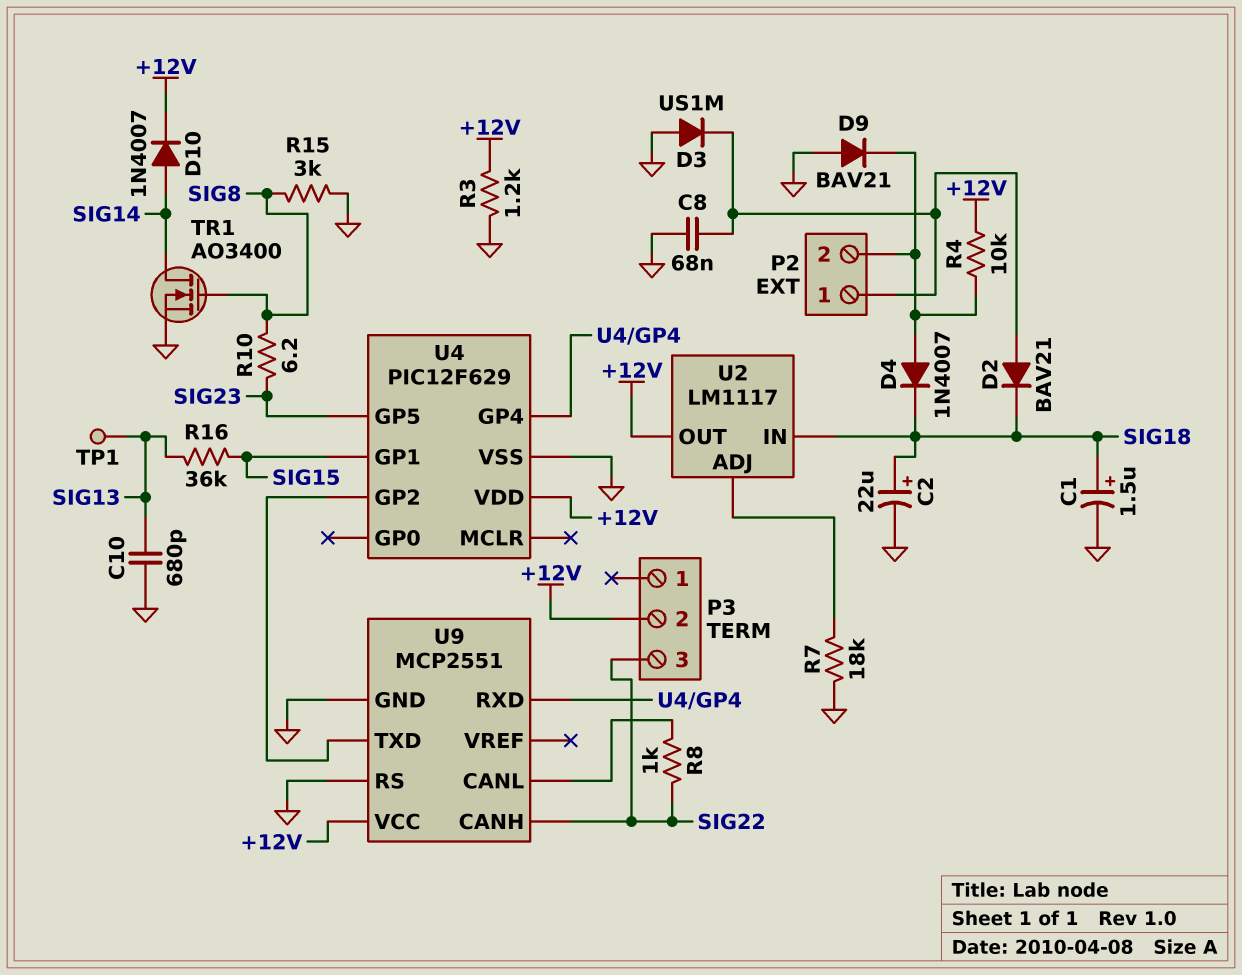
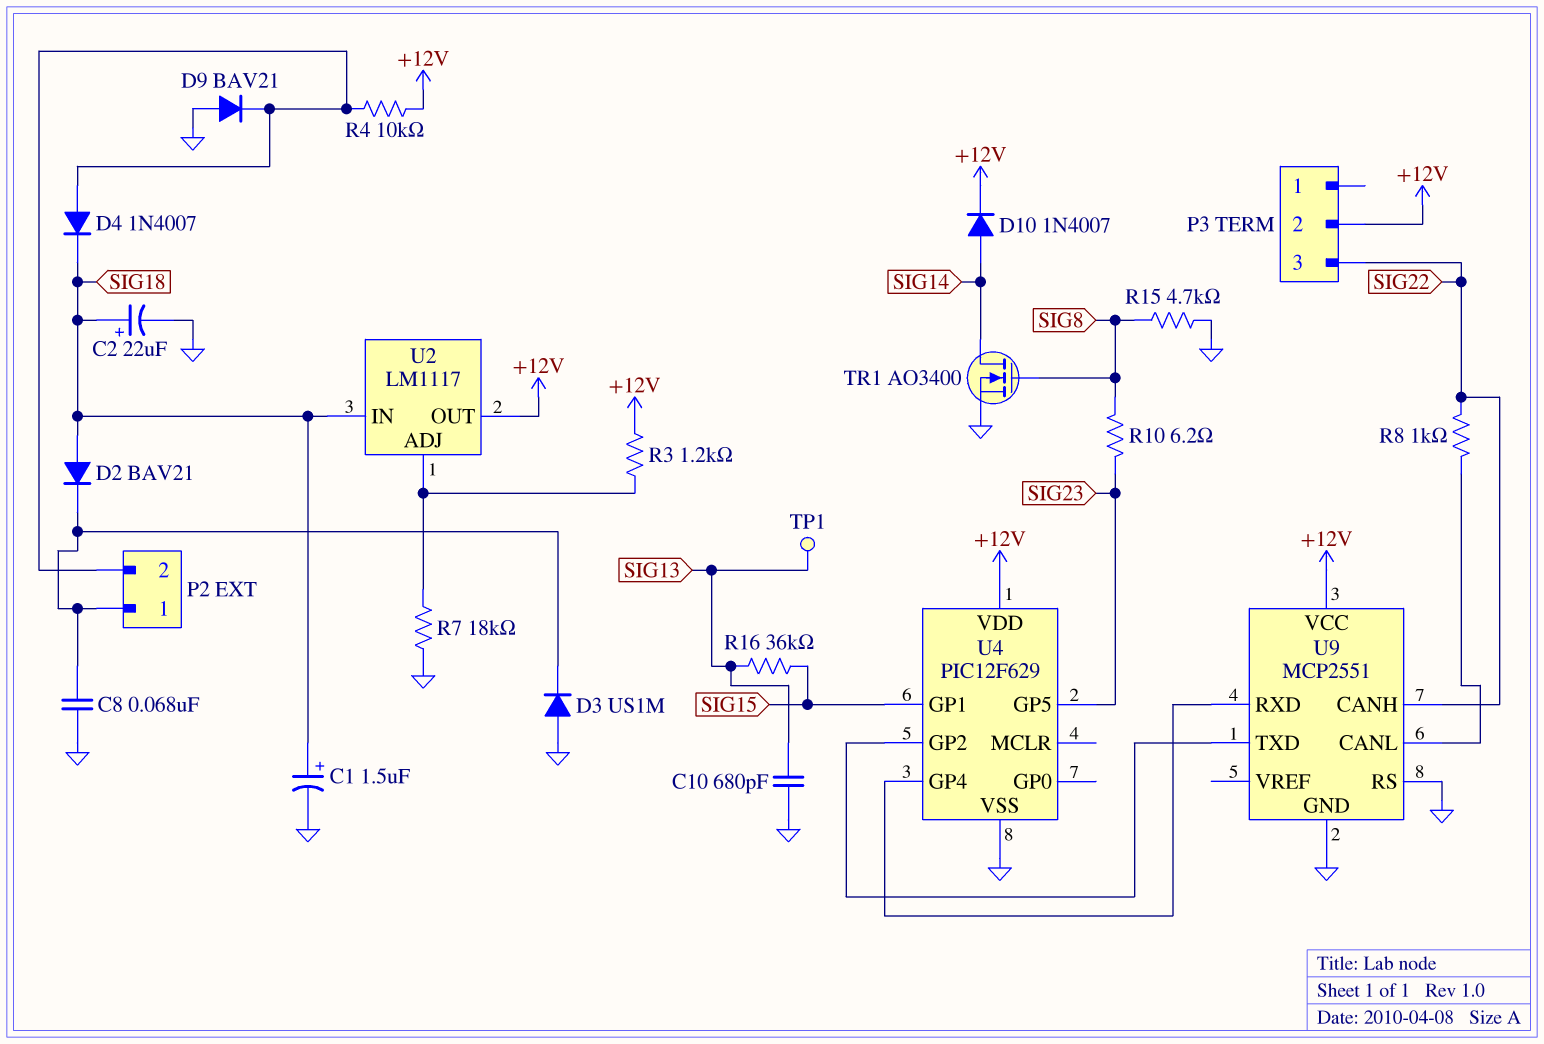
D2: diode BAV21 (A P2/1, K SIG18) -> diode BAV21 (A SIG18, K P2/1)
R3: 1.2k (+12V, GND) -> 1.2k (+12V, U2/ADJ)
R15: 3k (GND, SIG8) -> 4.7k (GND, SIG8)

